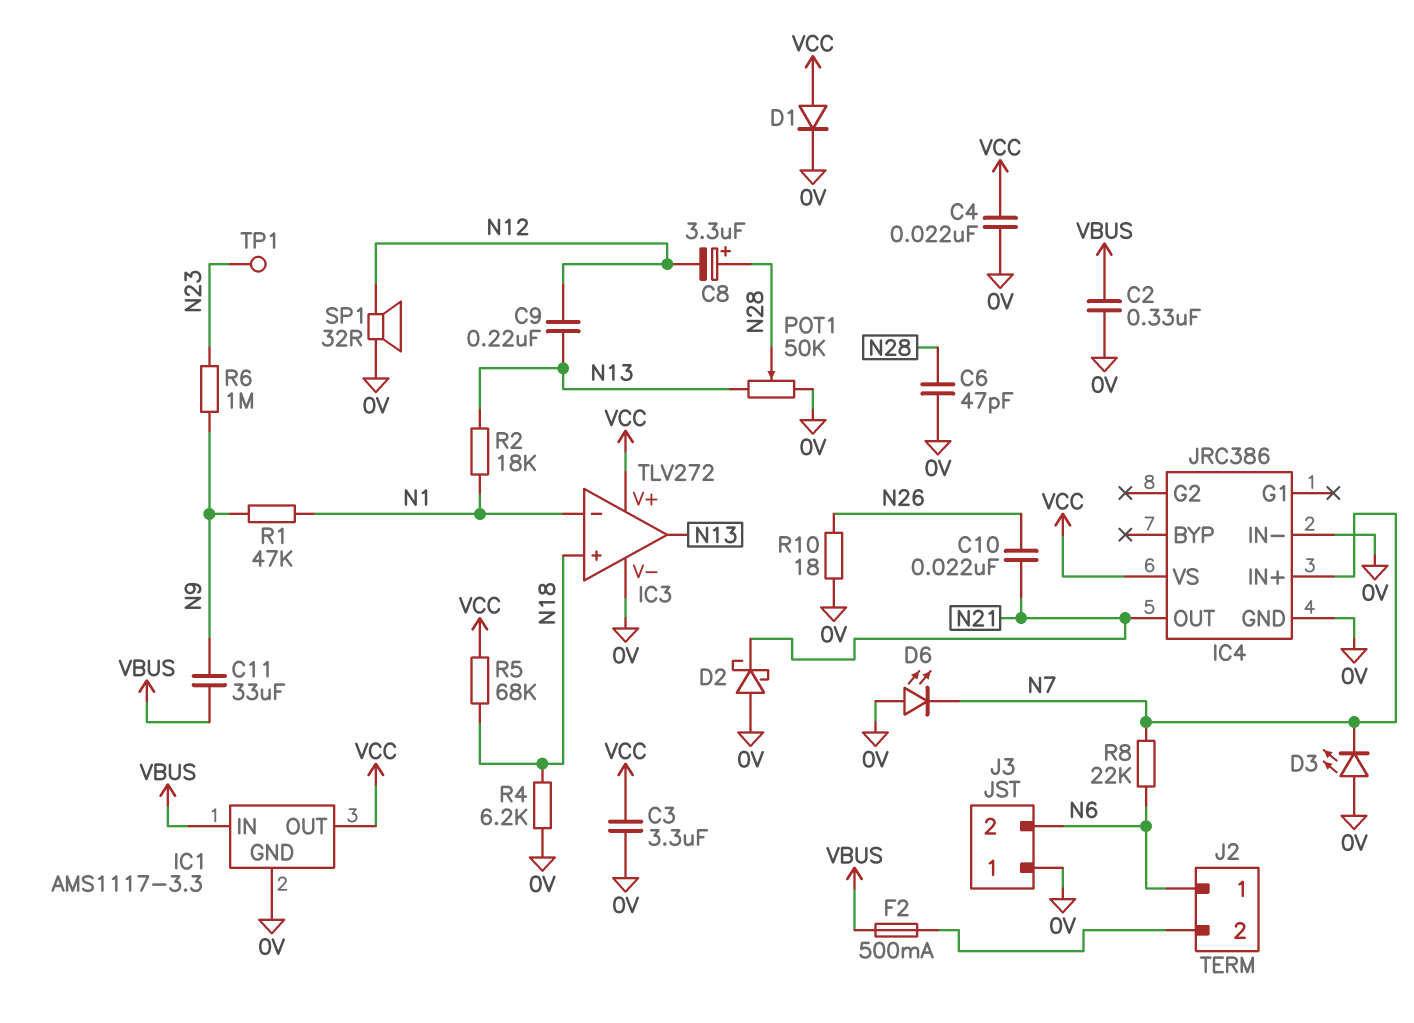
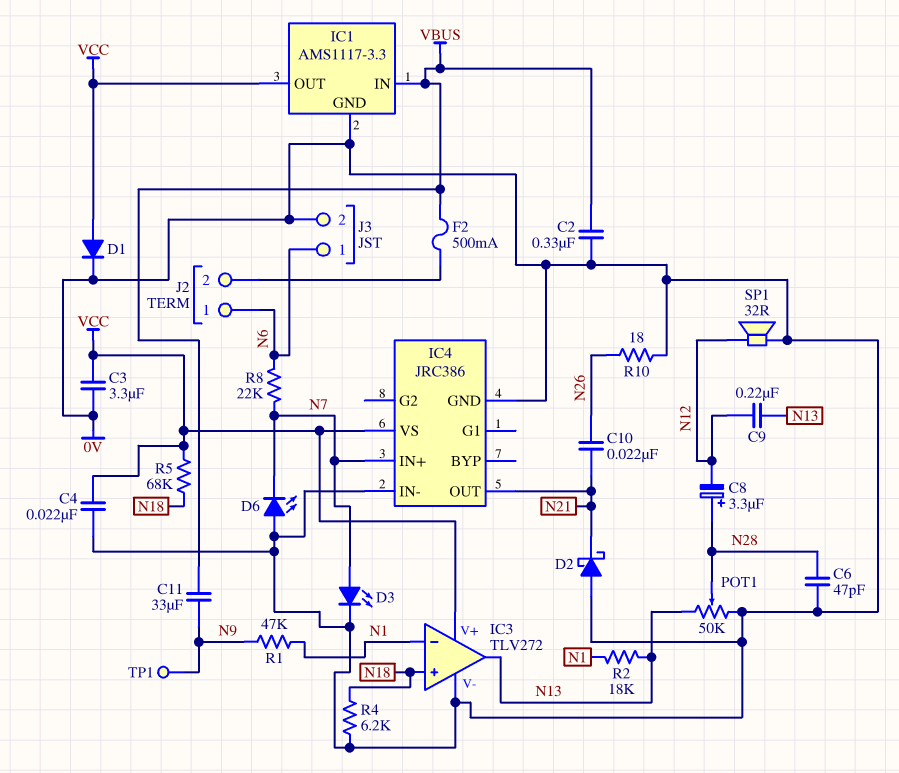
D3: LED (A 0V, K N7) -> LED (A N7, K 0V)
J3 pin 1: 0V -> N6
J3 pin 2: N6 -> 0V
R6: 1M (N9, N23) -> none
TP1: test point (N23) -> test point (N9)

